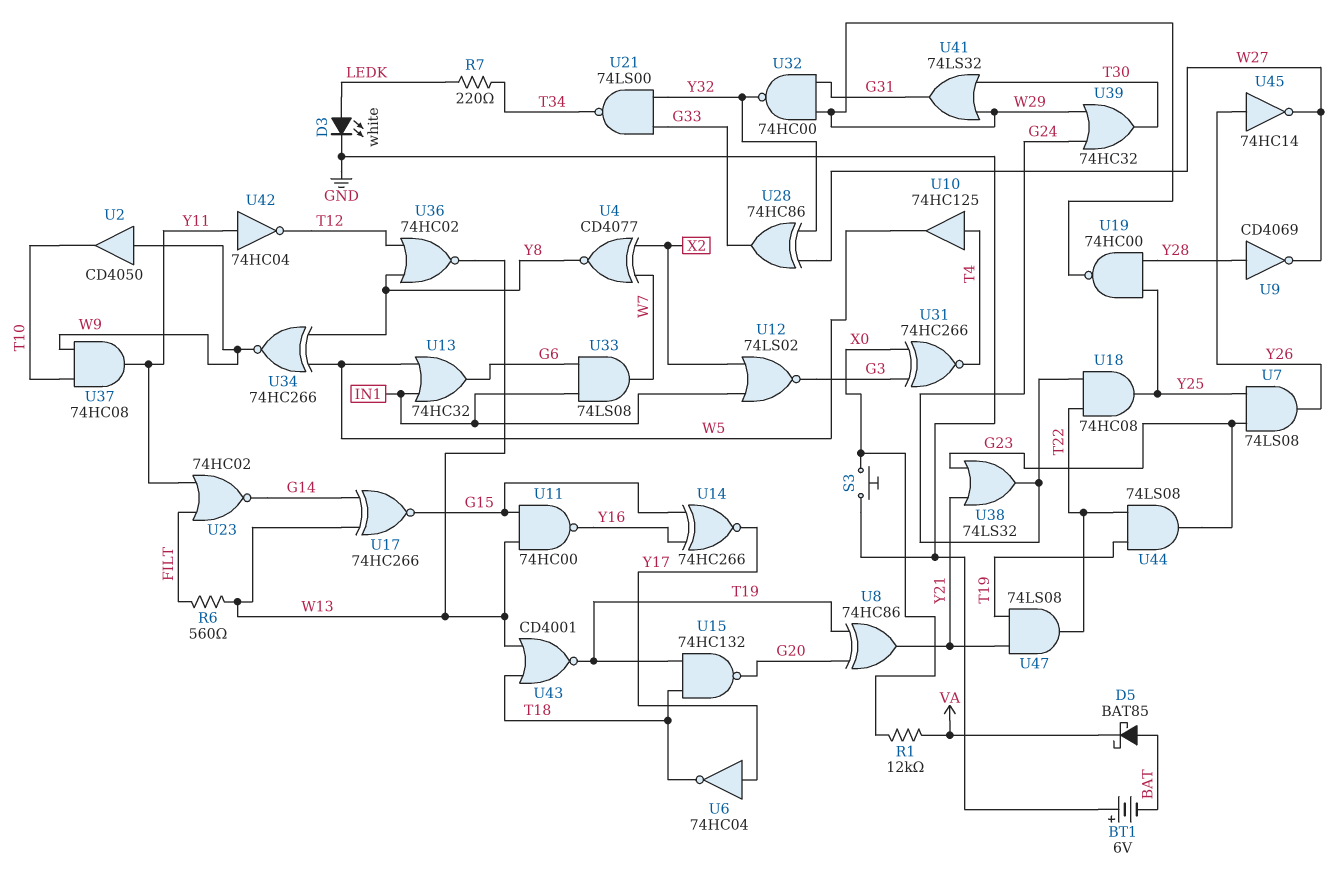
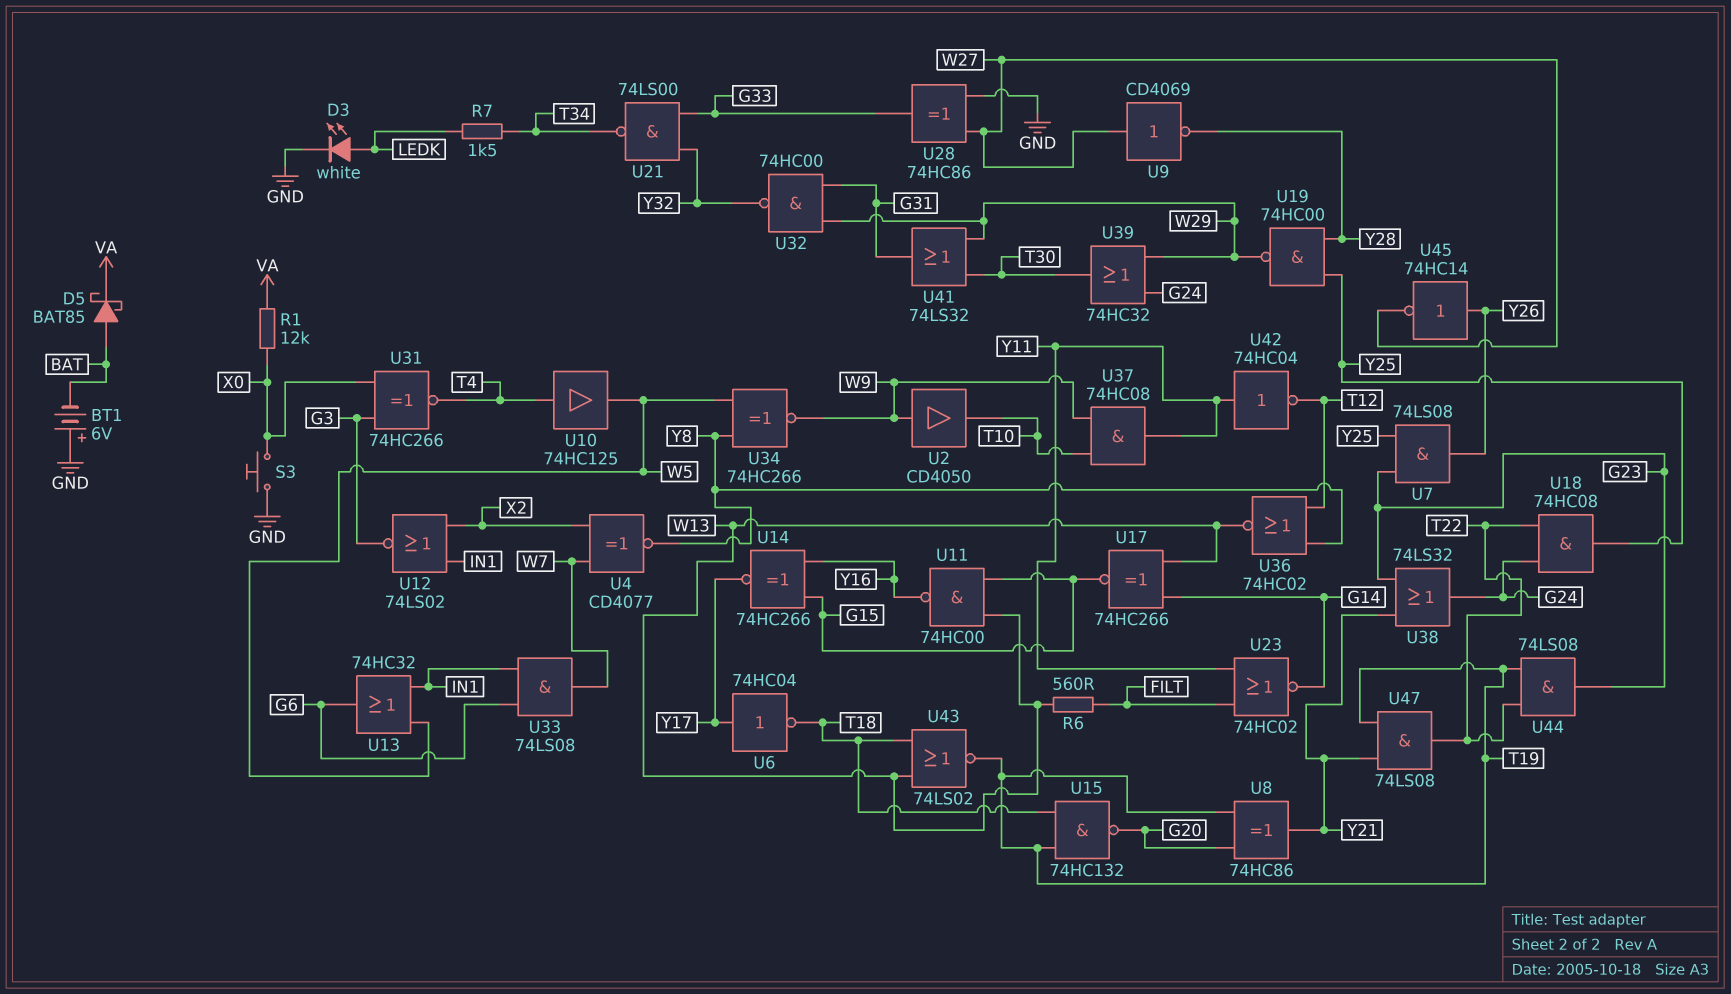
R7: 220 (LEDK, T34) -> 1.5k (LEDK, T34)
U9: NOT CD4069 (in Y28, out W27) -> NOT CD4069 (in W27, out Y28)
U28: XOR 74HC86 (in W27, in Y32, out G33) -> XOR 74HC86 (in GND, in W27, out G33)
U43: NOR CD4001 (in T18, in W13, out T19) -> NOR 74LS02 (in T18, in W13, out T19)

